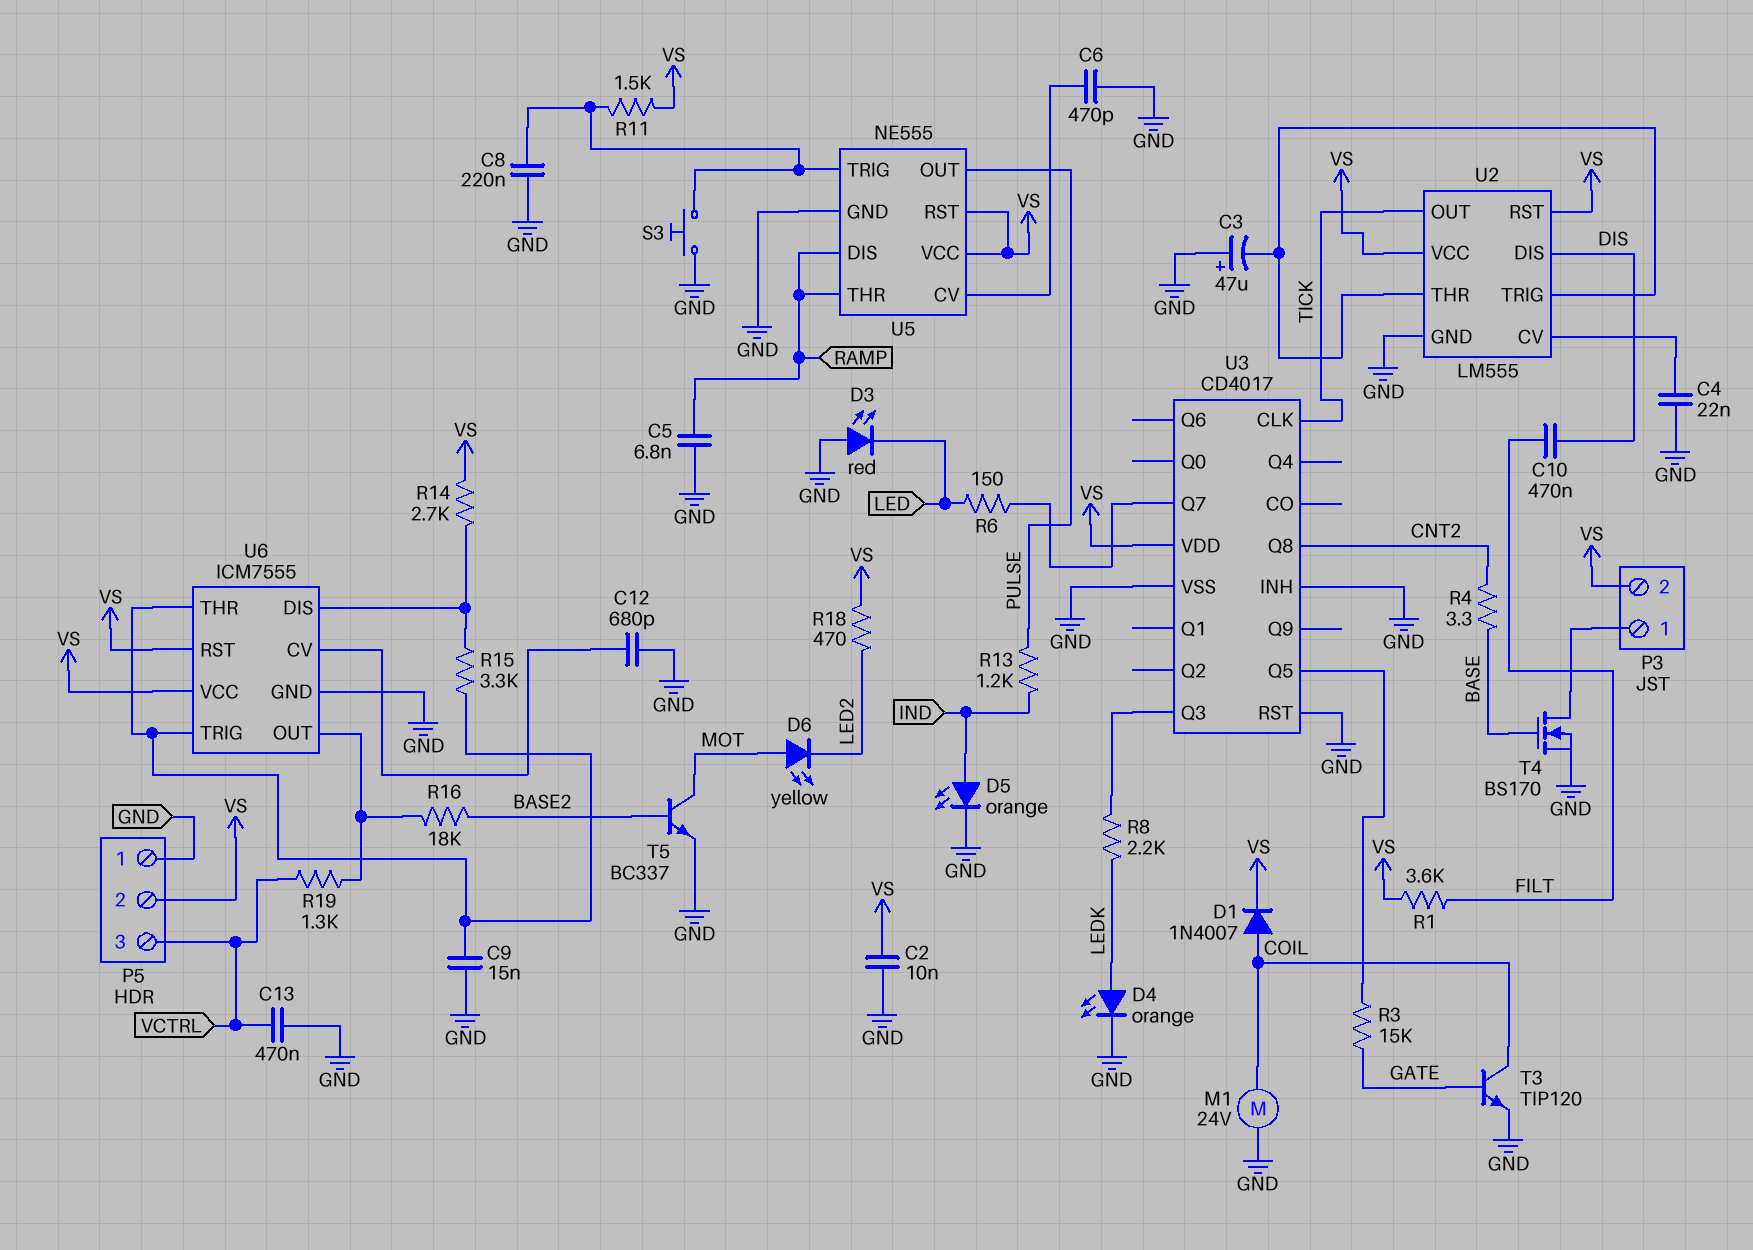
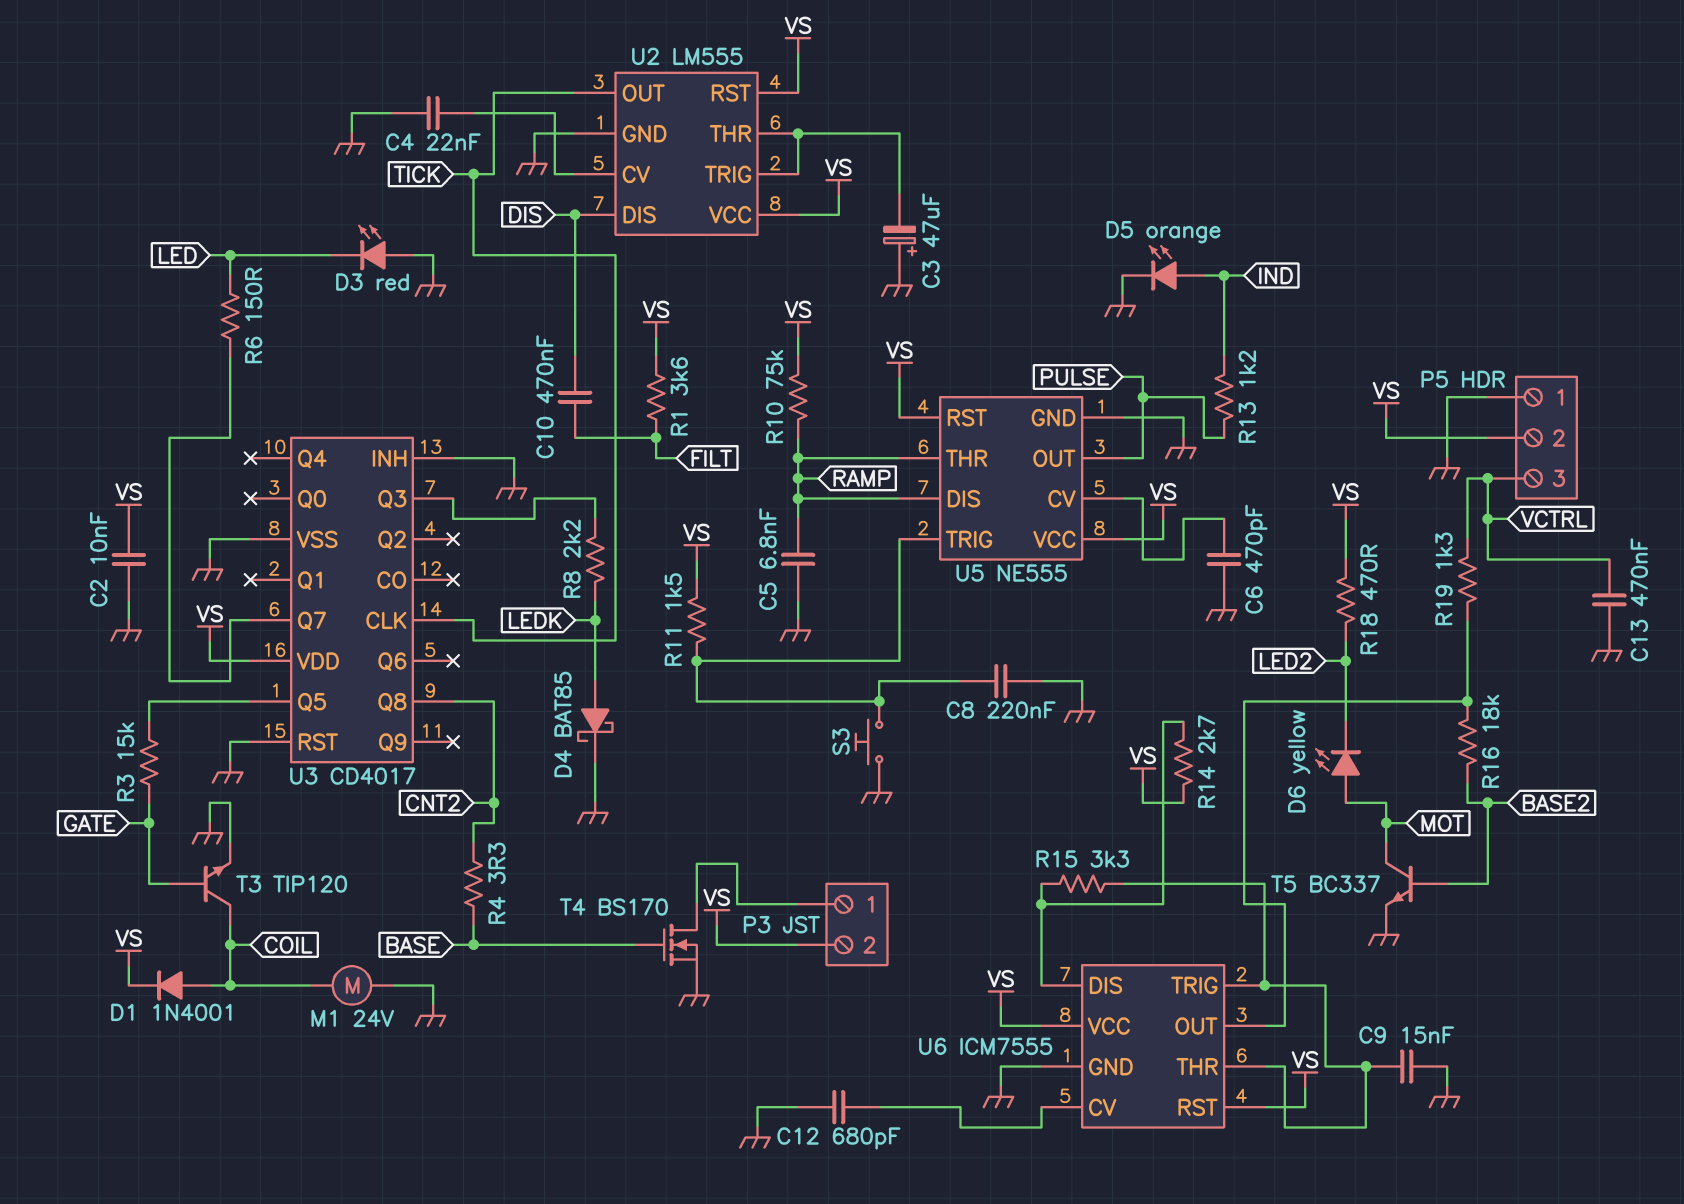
D1: diode 1N4007 (A COIL, K VS) -> diode 1N4001 (A COIL, K VS)
D4: LED orange (A LEDK, K GND) -> schottky BAT85 (A LEDK, K GND)
R10: none -> 75k (RAMP, VS)

